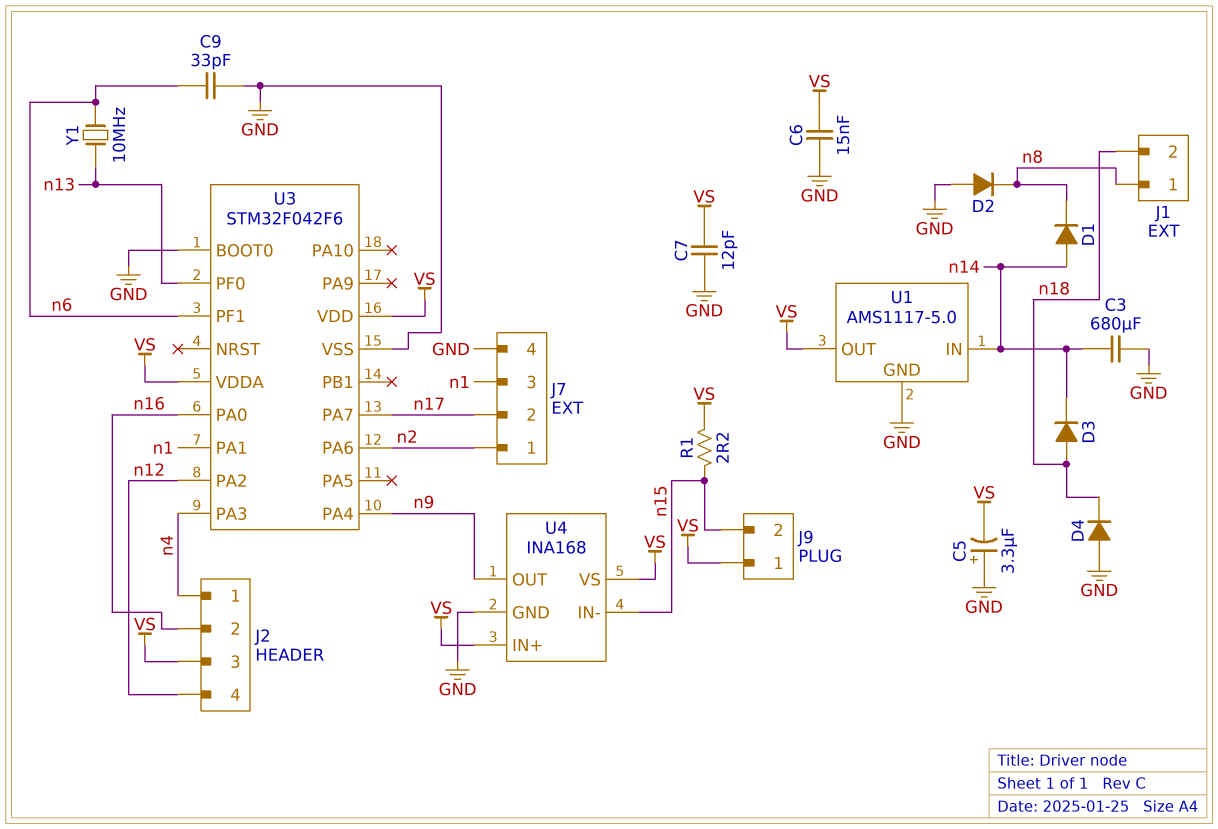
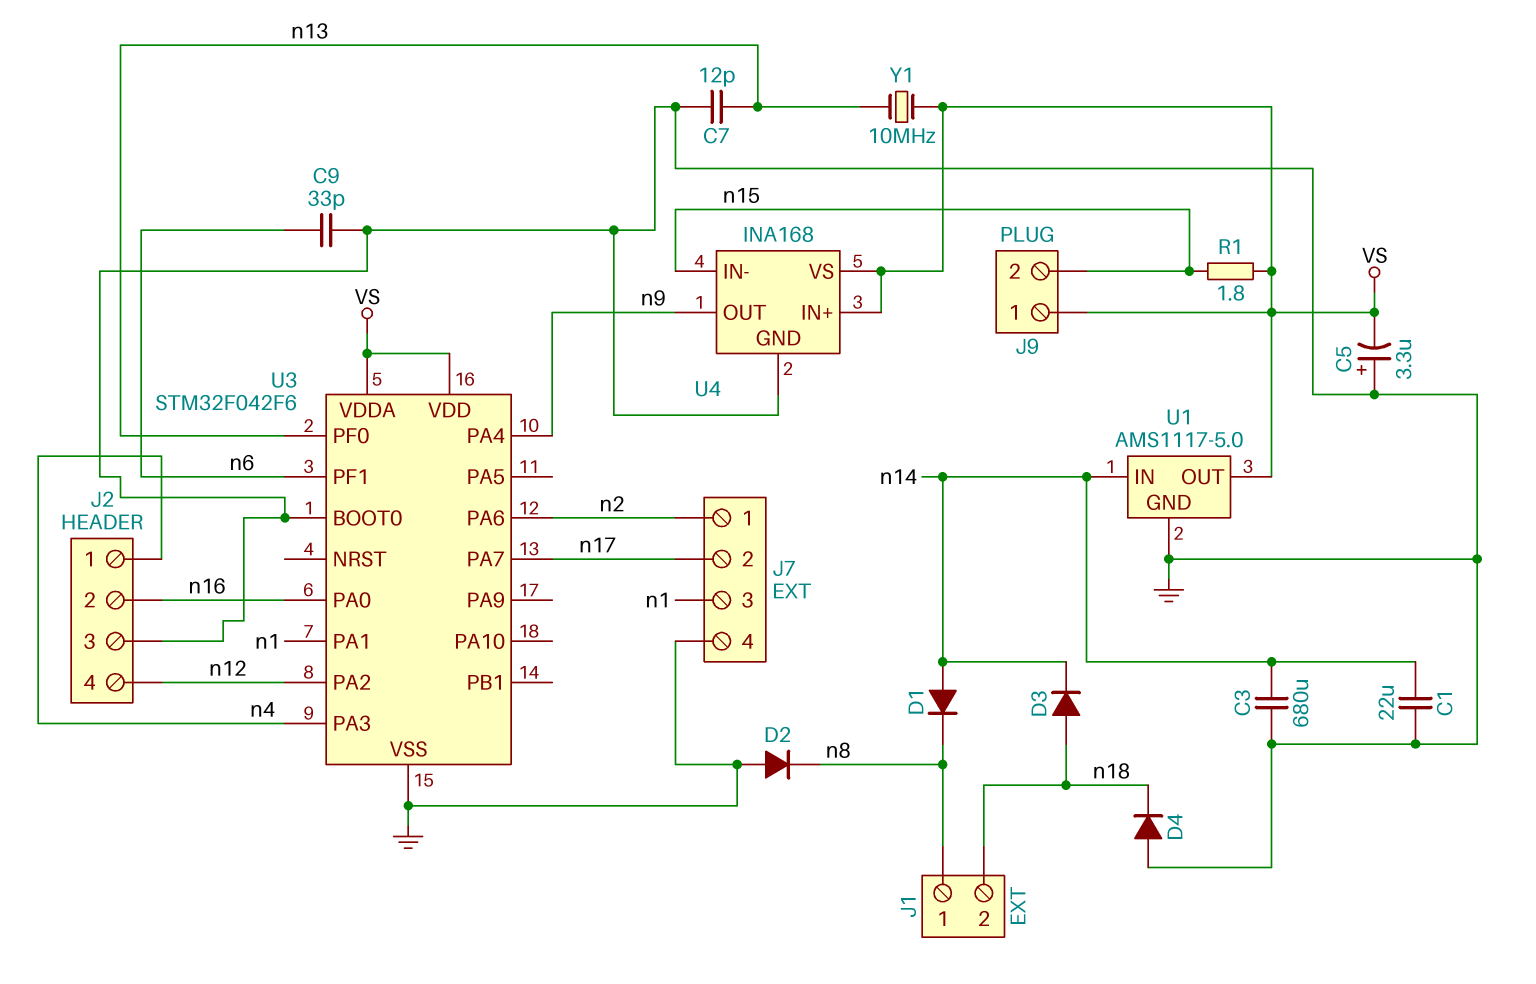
C1: none -> 22uF (GND, n14)
C6: 15nF (GND, VS) -> none
C7: 12pF (GND, VS) -> 12pF (GND, n13)
J2 pin 3: VS -> GND
R1: 2.2 (VS, n15) -> 1.8 (VS, n15)
Y1: 10MHz (n6, n13) -> 10MHz (VS, n13)

